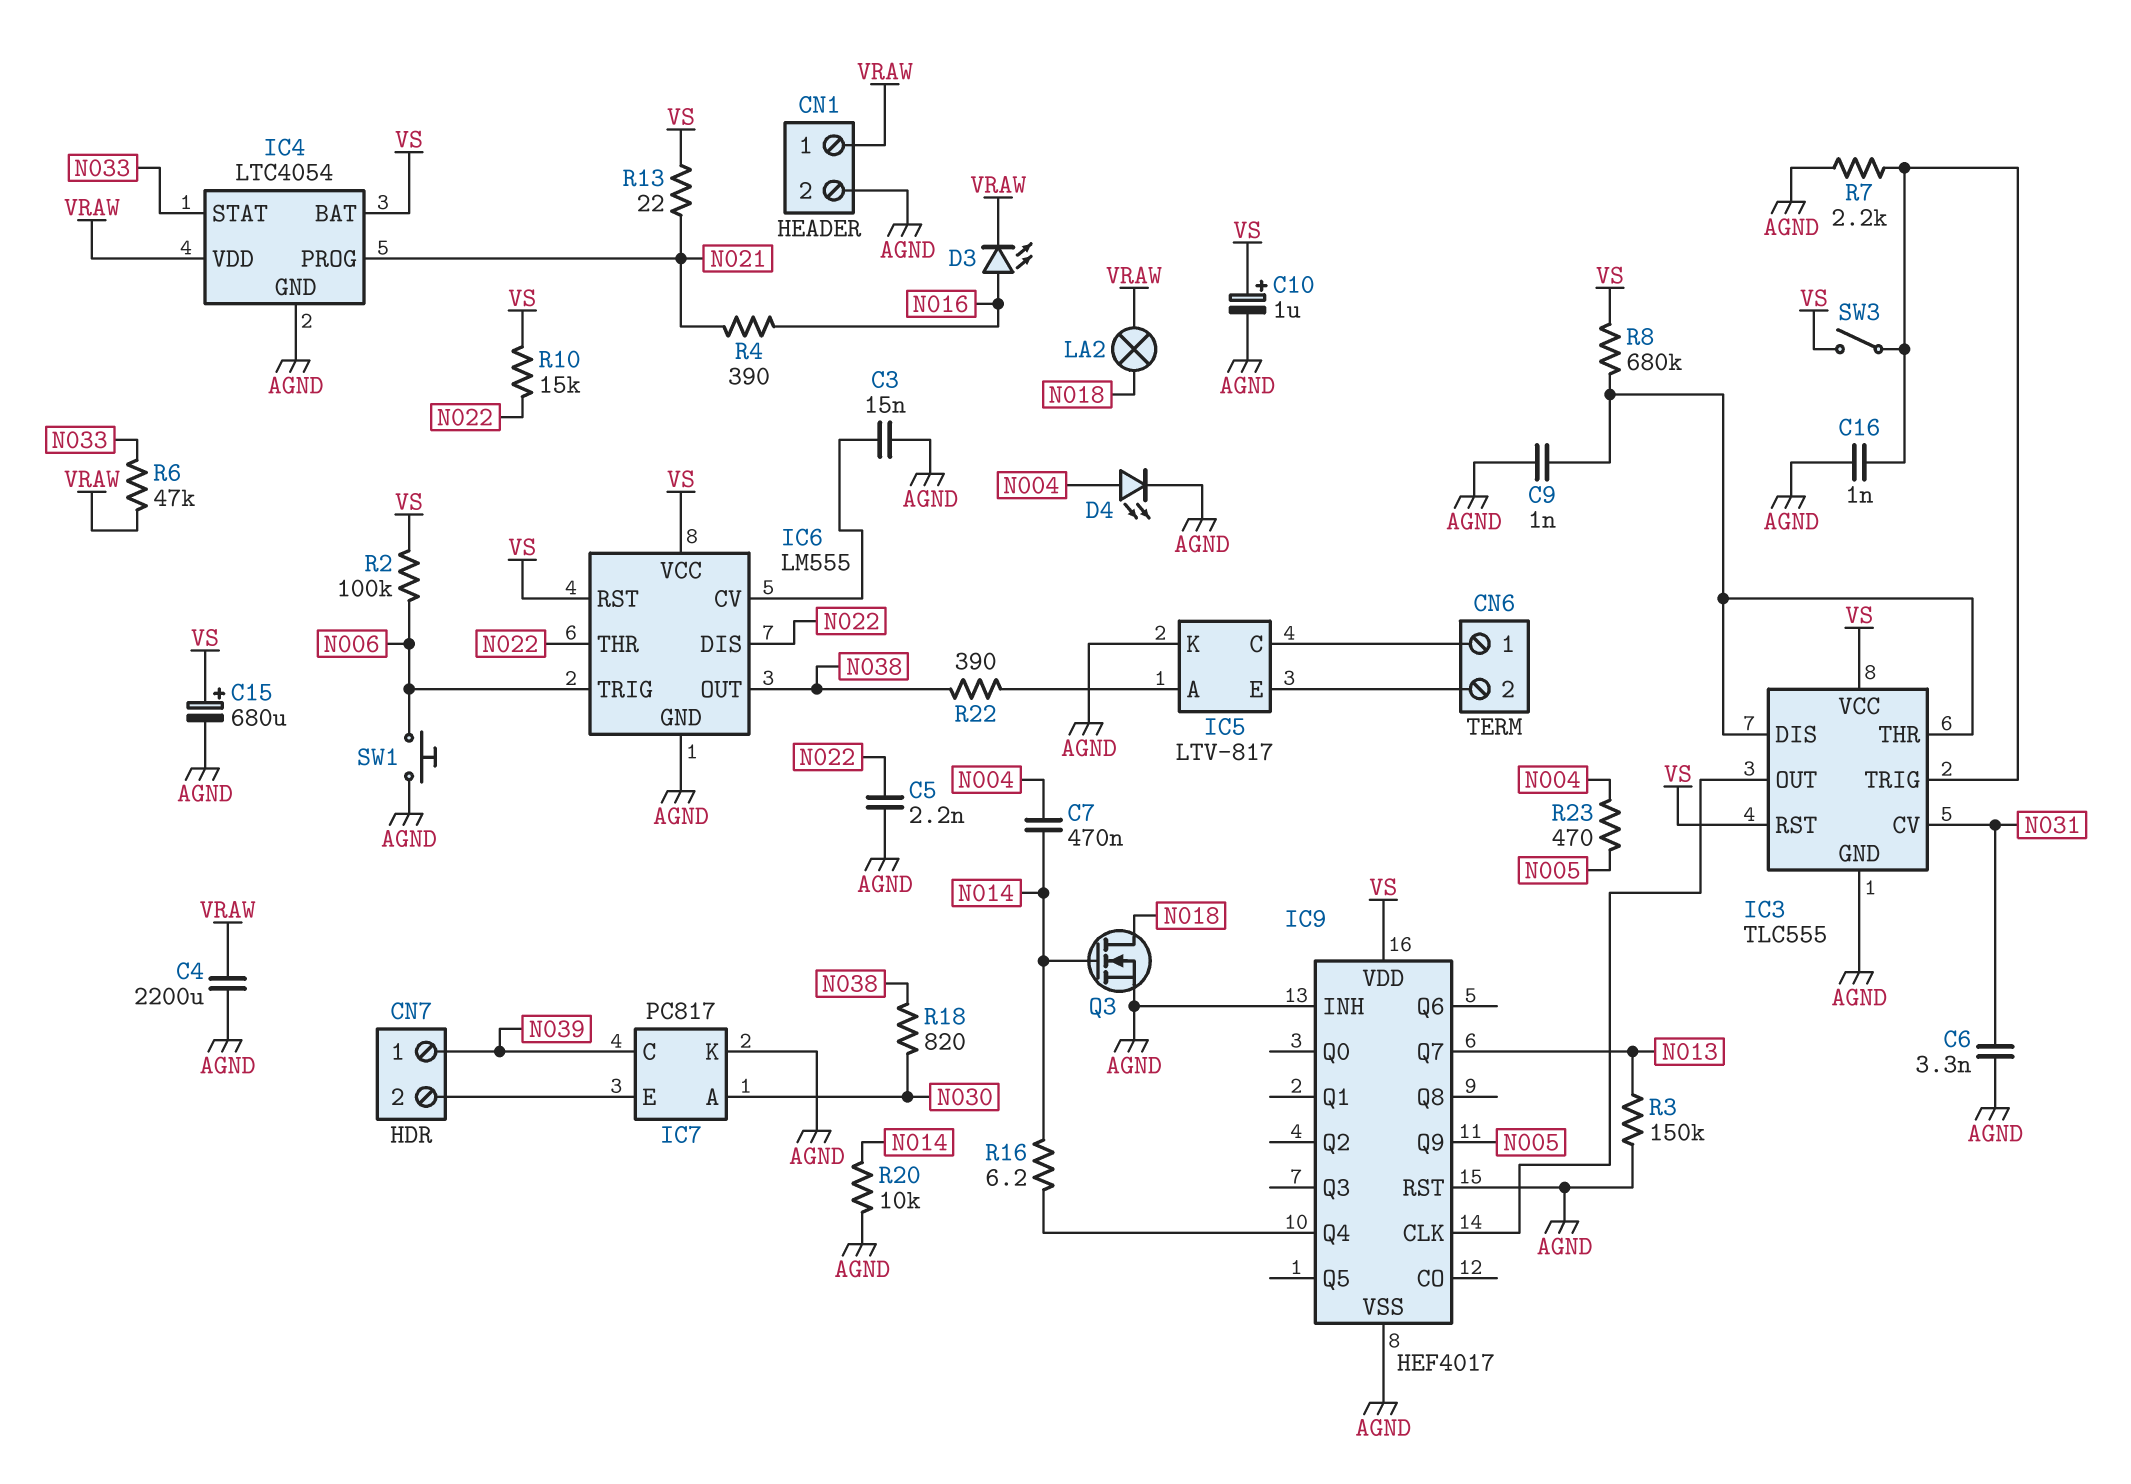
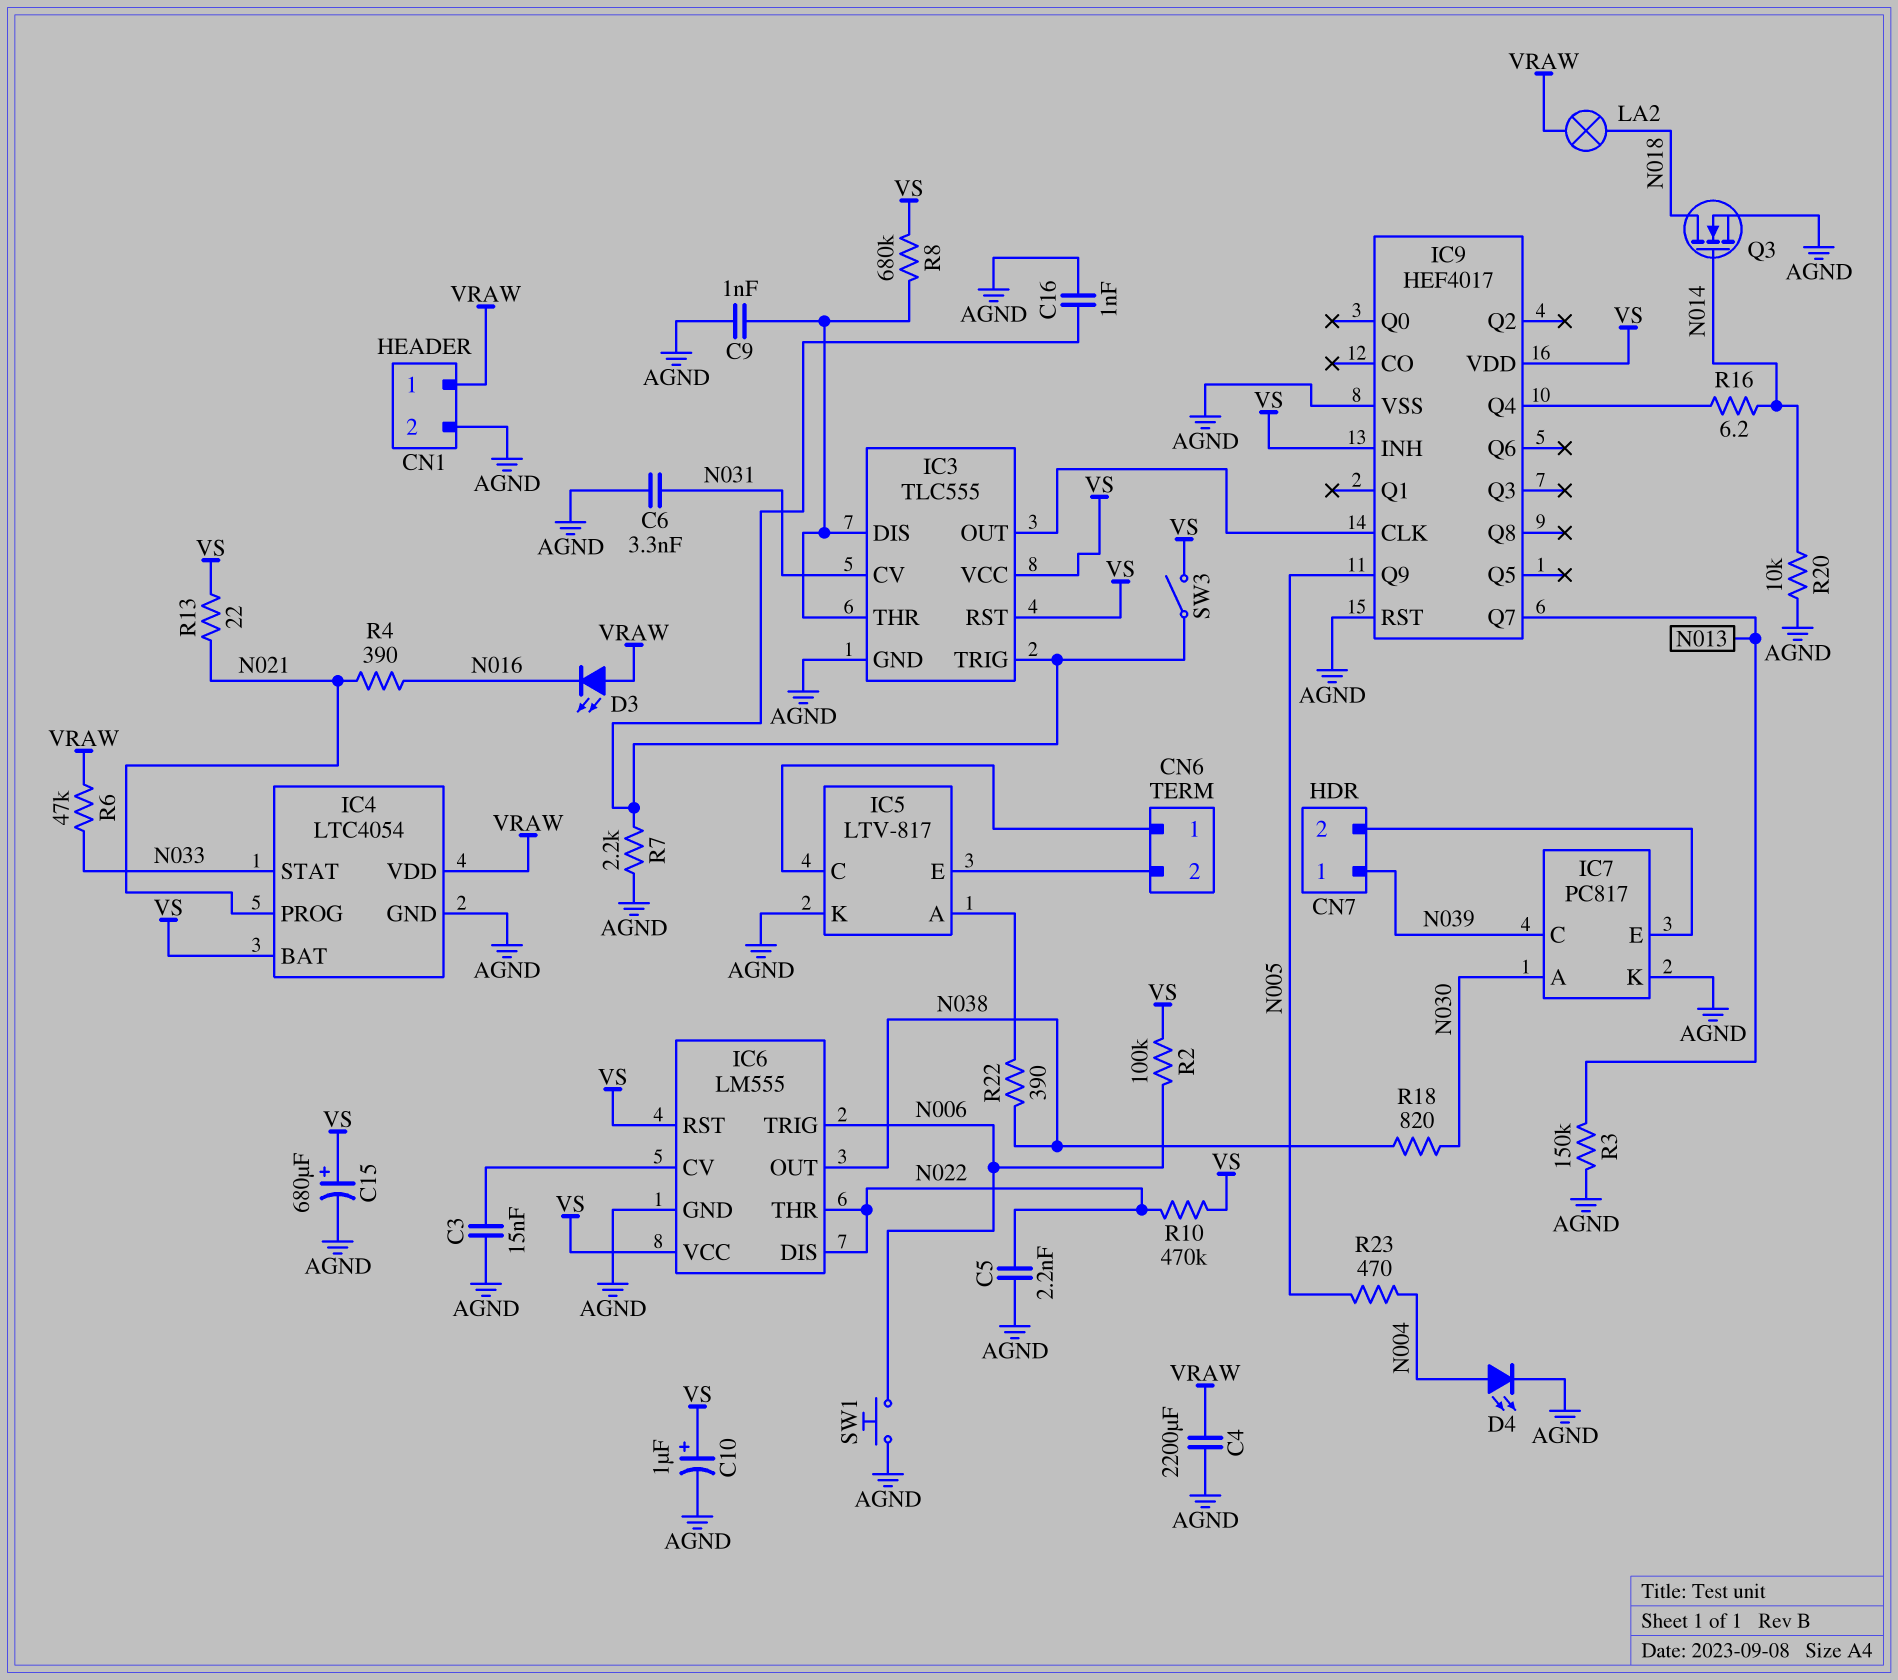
C7: 470nF (N004, N014) -> none
D3: LED (A N016, K VRAW) -> LED (A VRAW, K N016)
IC9 pin INH: AGND -> VS
R10: 15k (N022, VS) -> 470k (N022, VS)

